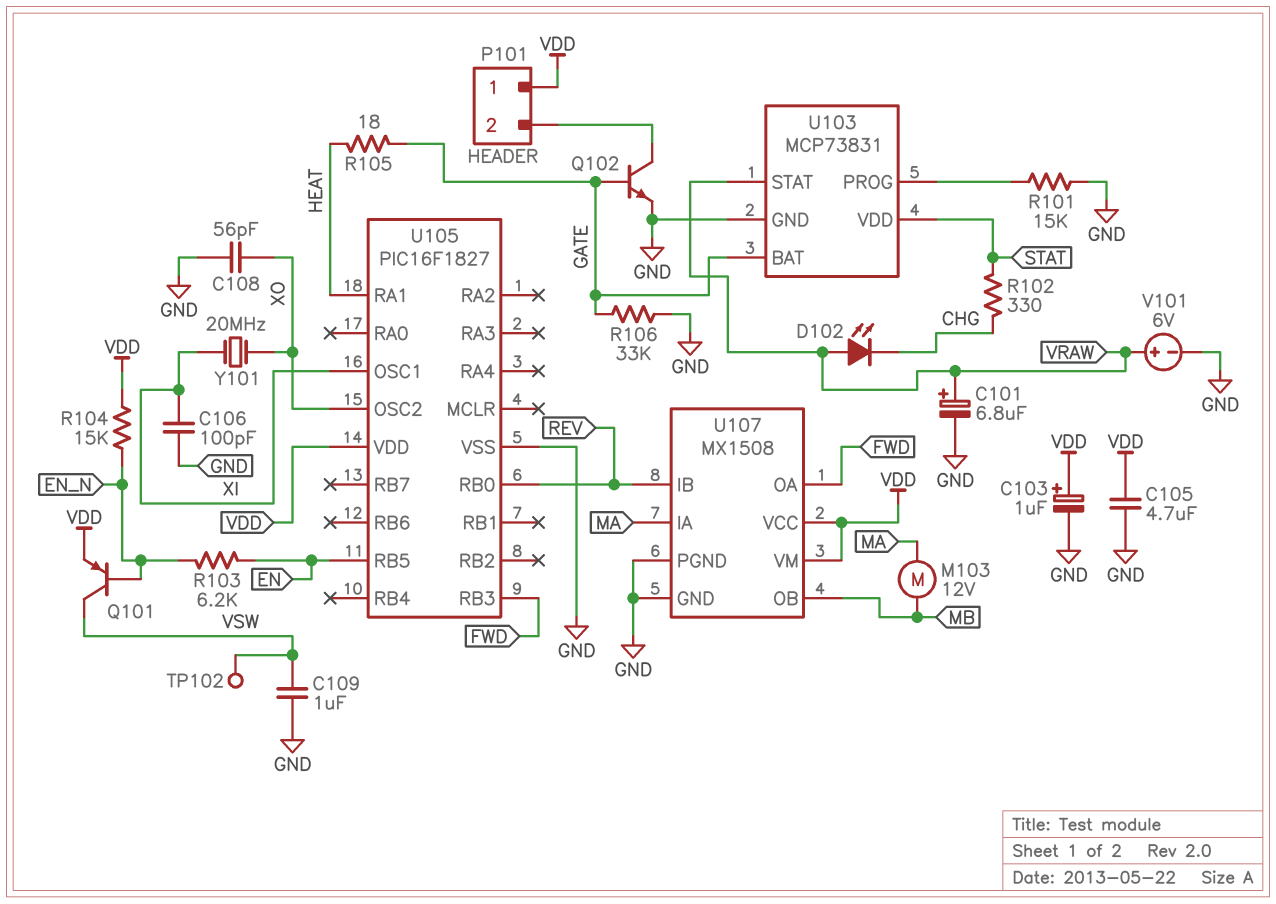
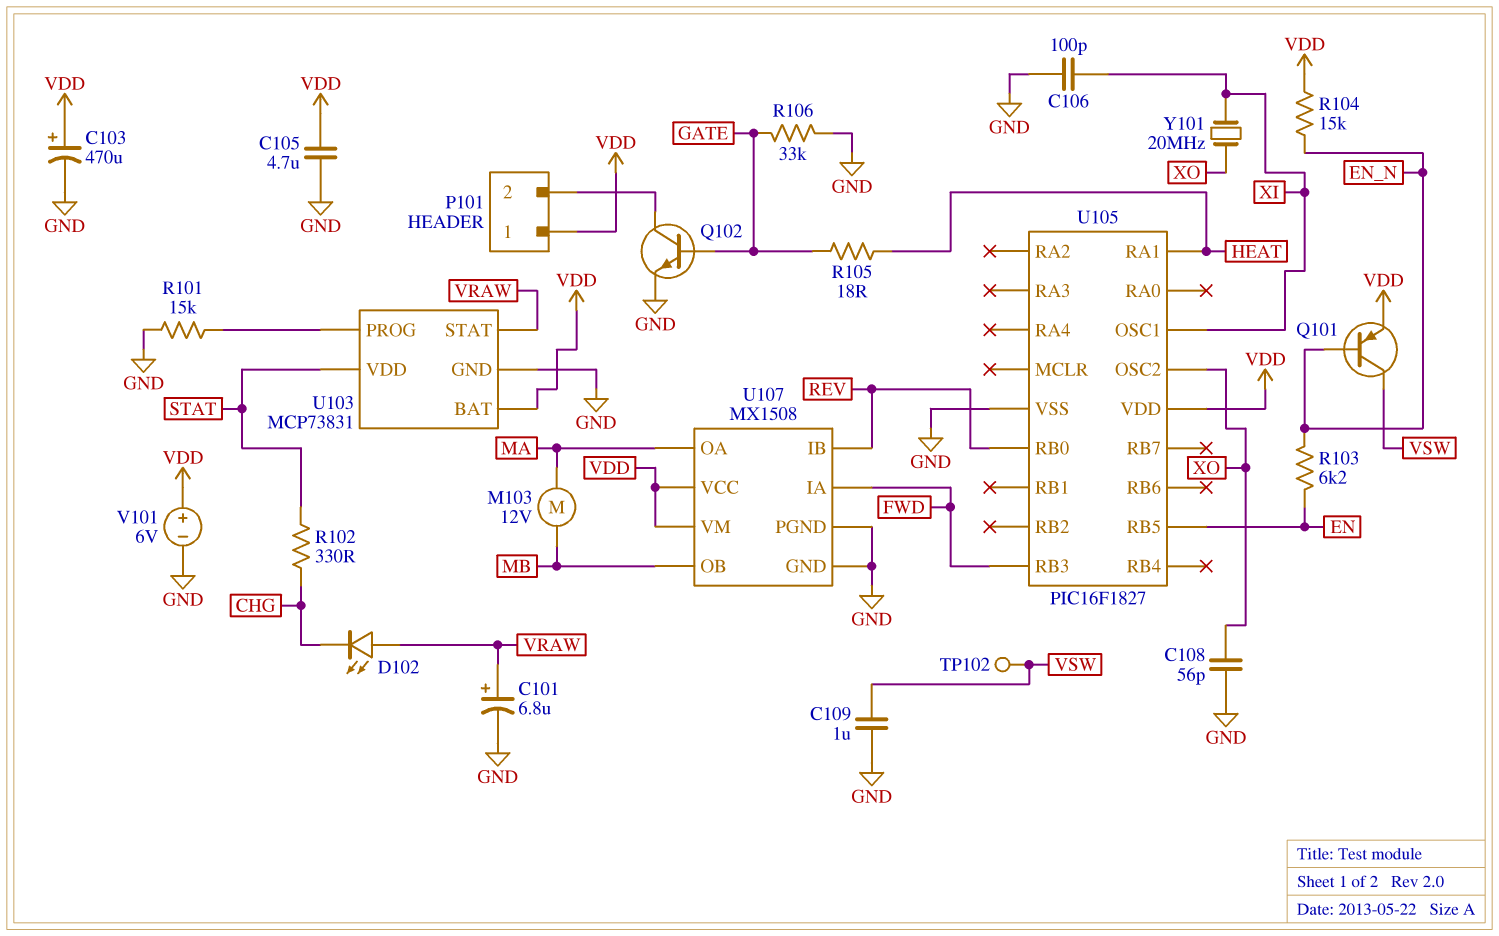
C103: 1uF (plus VDD, minus GND) -> 470uF (plus VDD, minus GND)
U103 pin BAT: GATE -> VDD
U107 pin IA: MA -> FWD
U107 pin OA: FWD -> MA
V101: 6V (plus VRAW, minus GND) -> 6V (plus VDD, minus GND)

